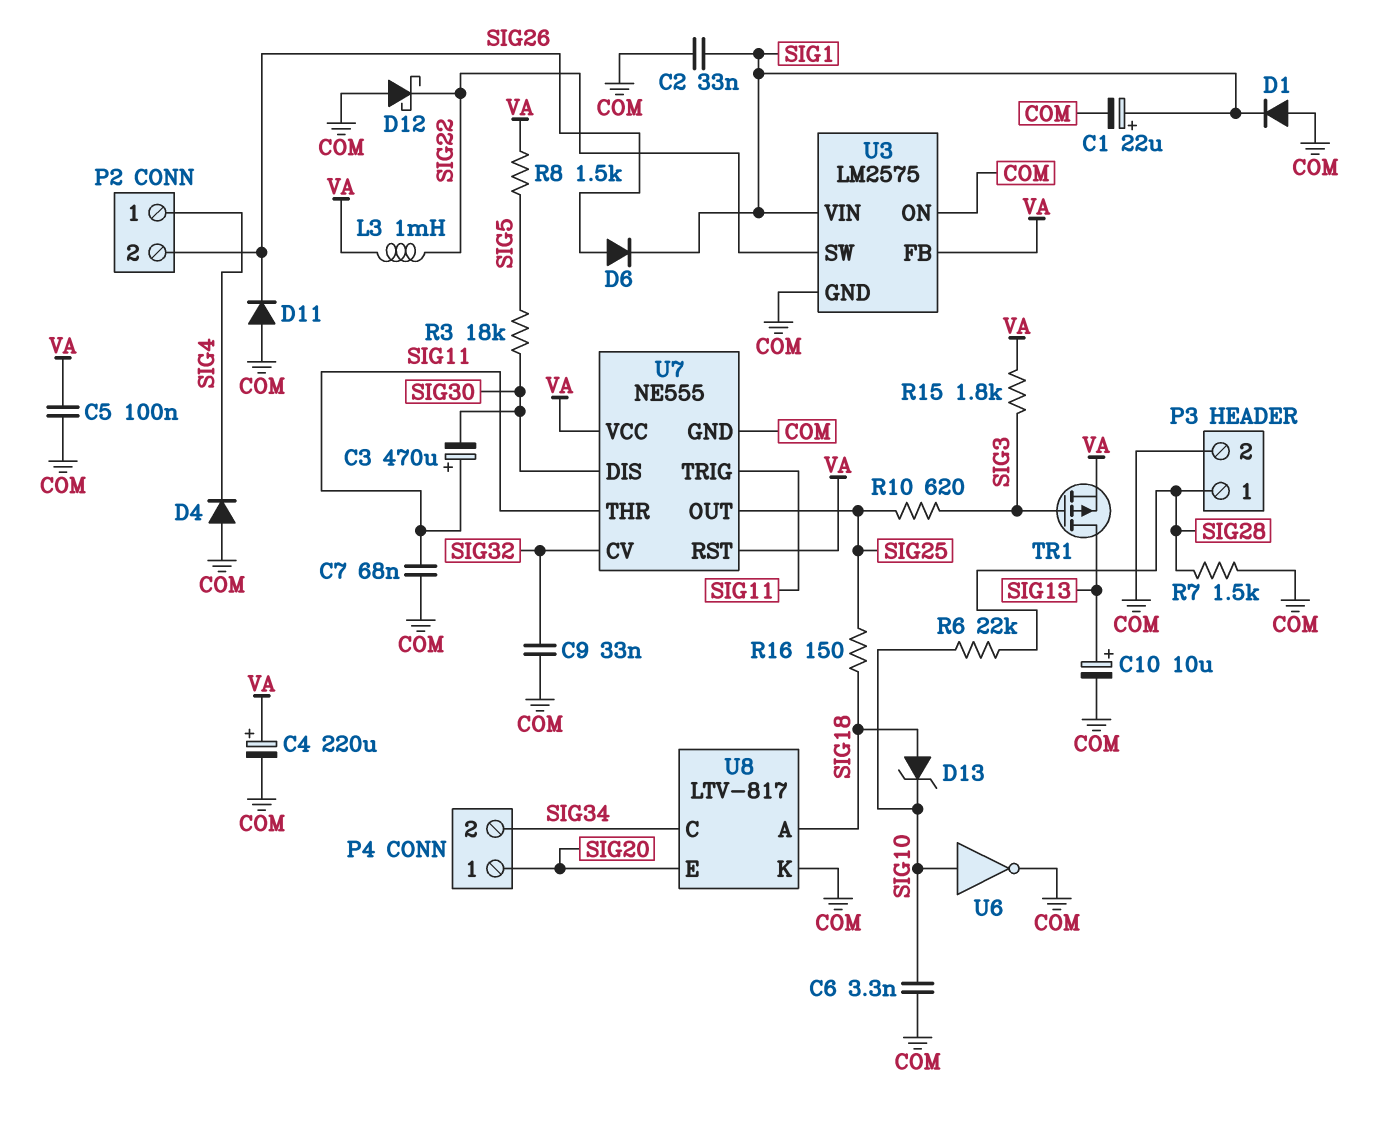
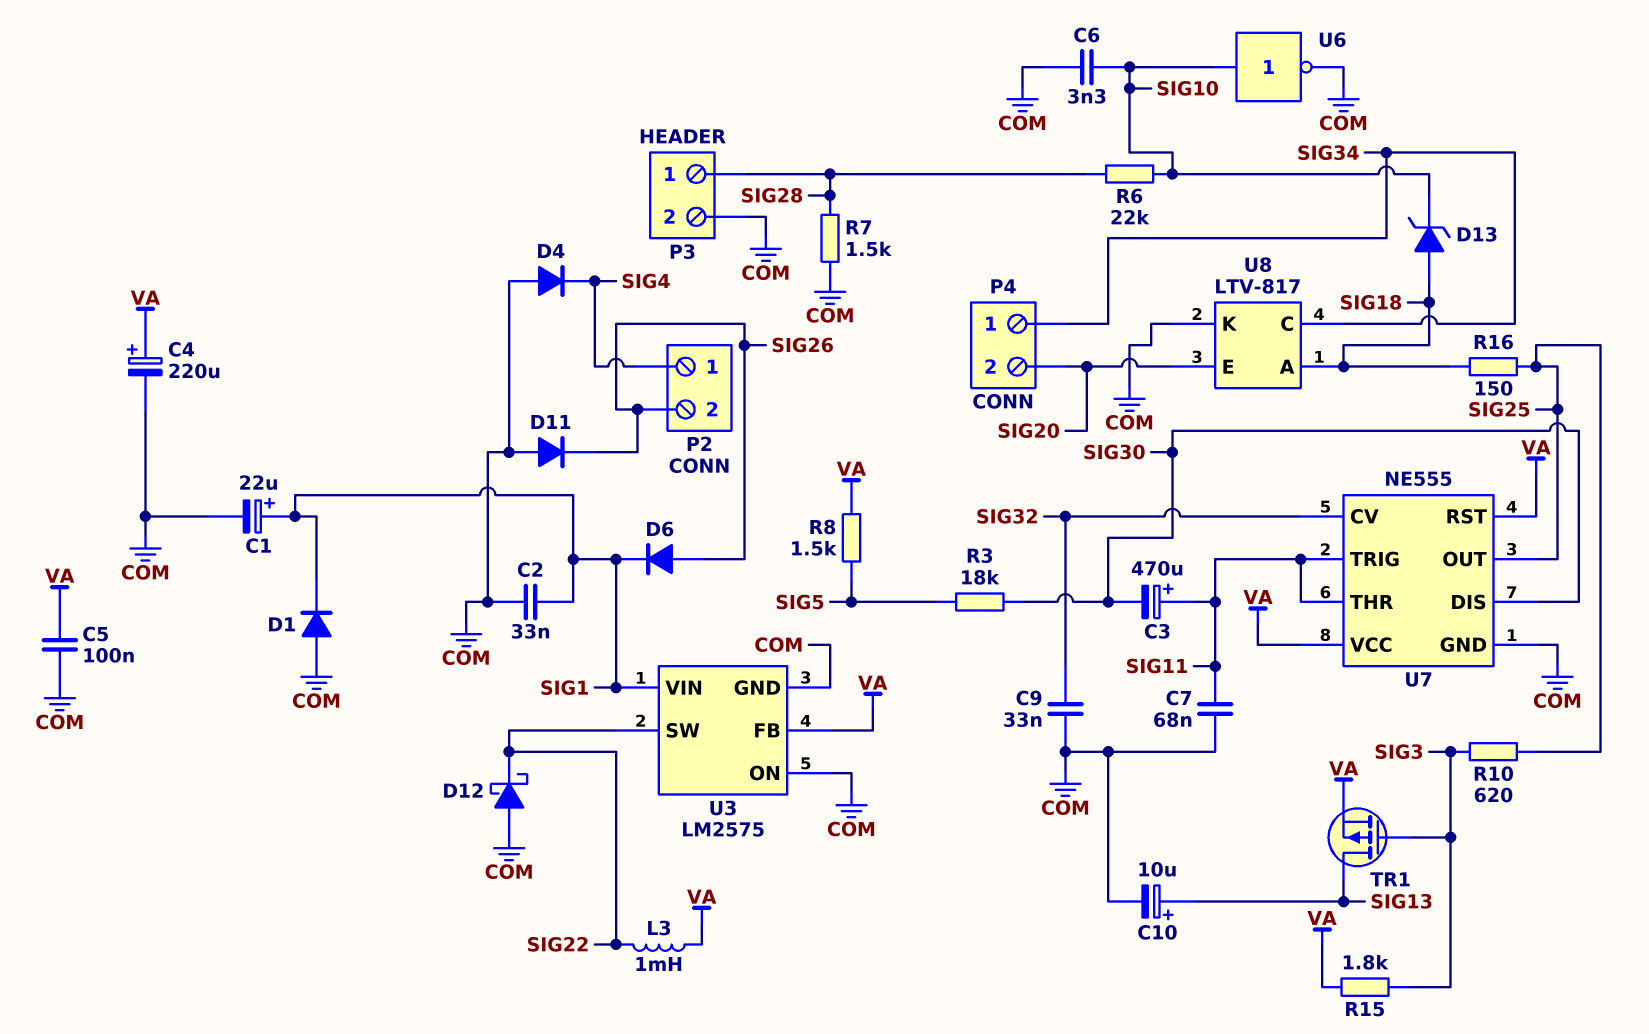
P4 pin 1: SIG20 -> SIG34
P4 pin 2: SIG34 -> SIG20

